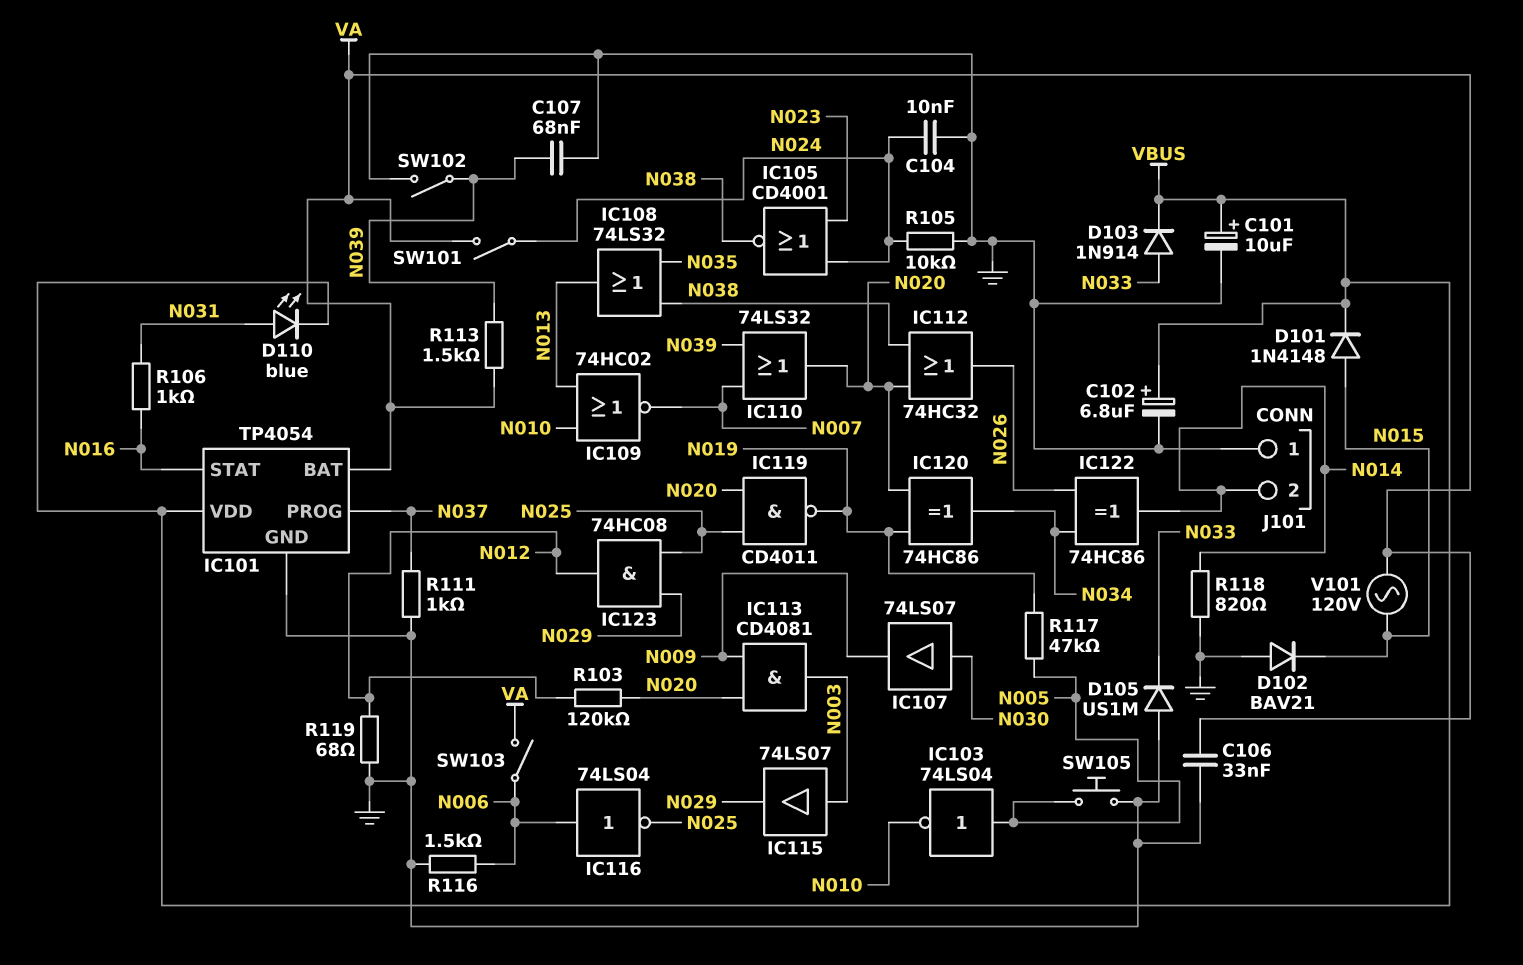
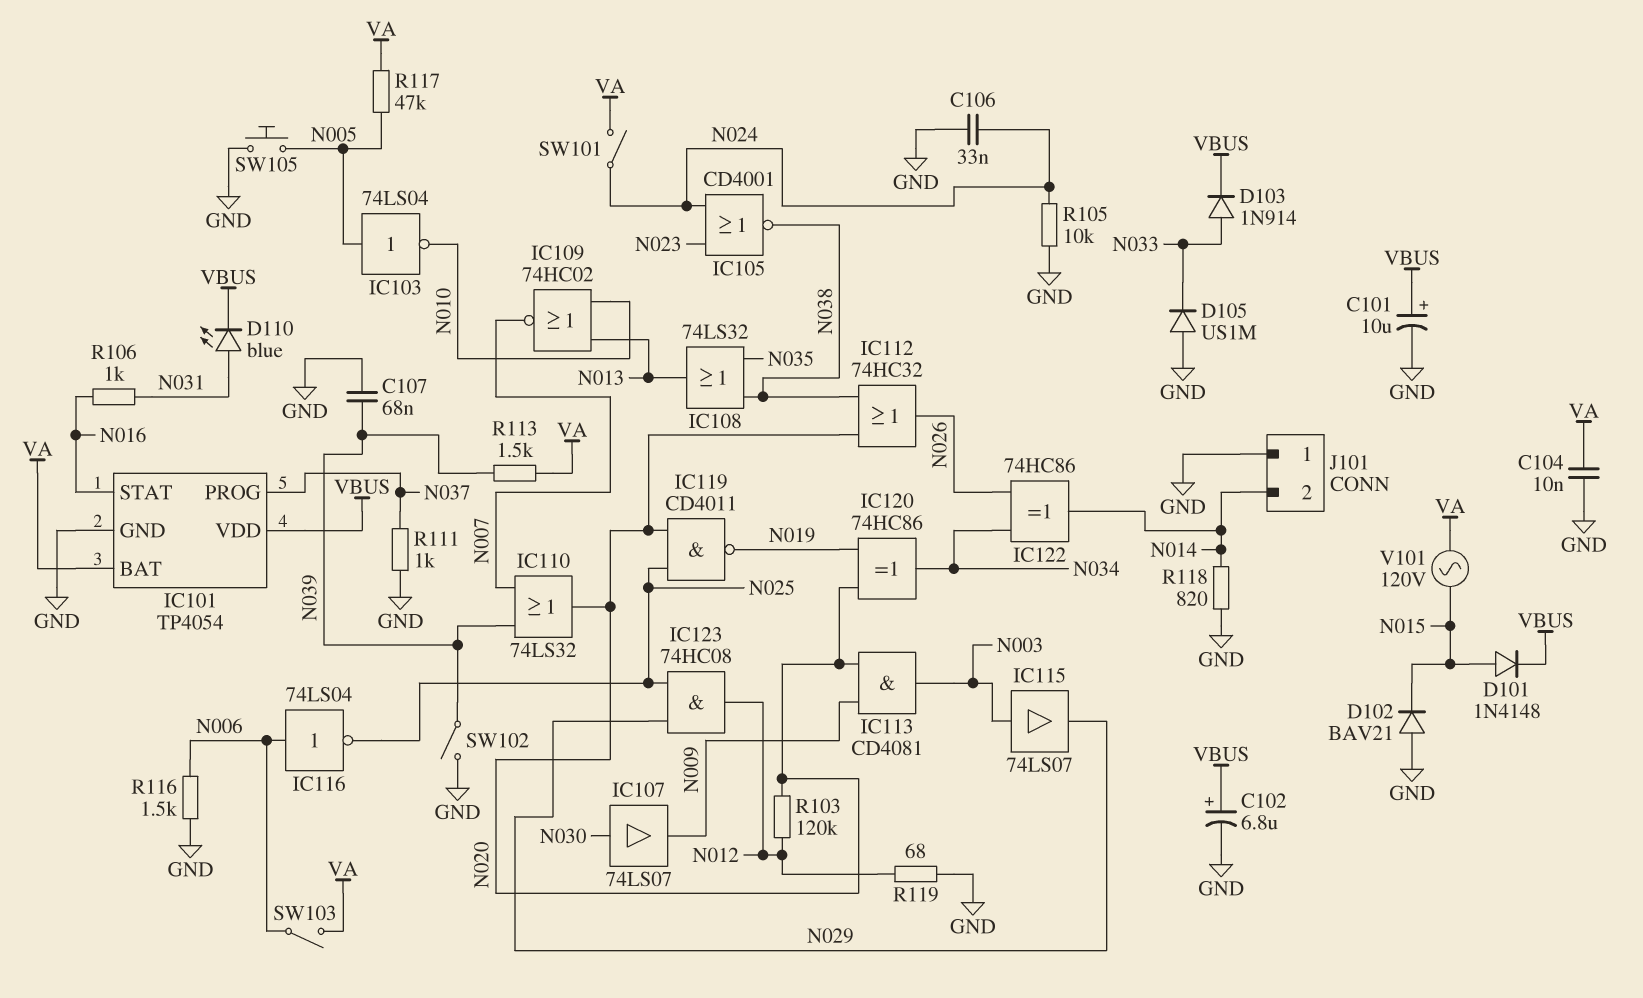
C104: 10nF (GND, N024) -> 10nF (GND, VA)
C106: 33nF (GND, VA) -> 33nF (GND, N024)
R117: 47k (N005, N019) -> 47k (N005, VA)

